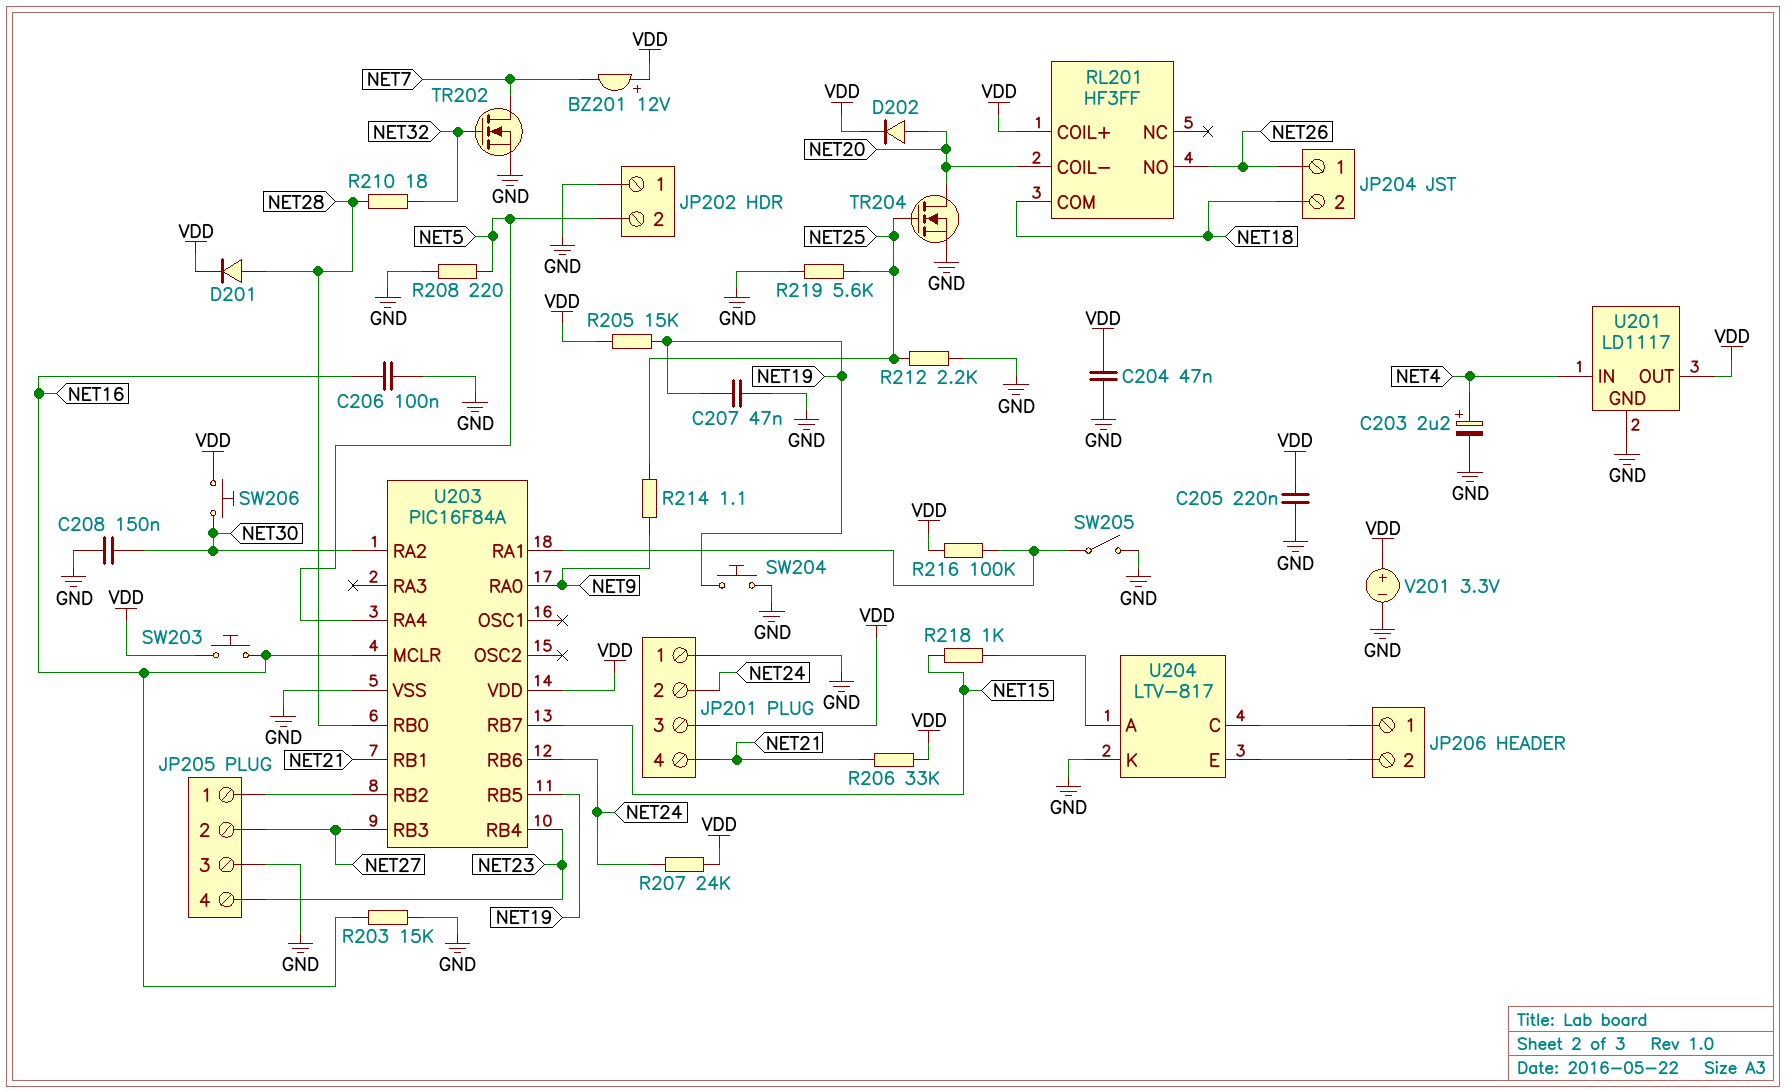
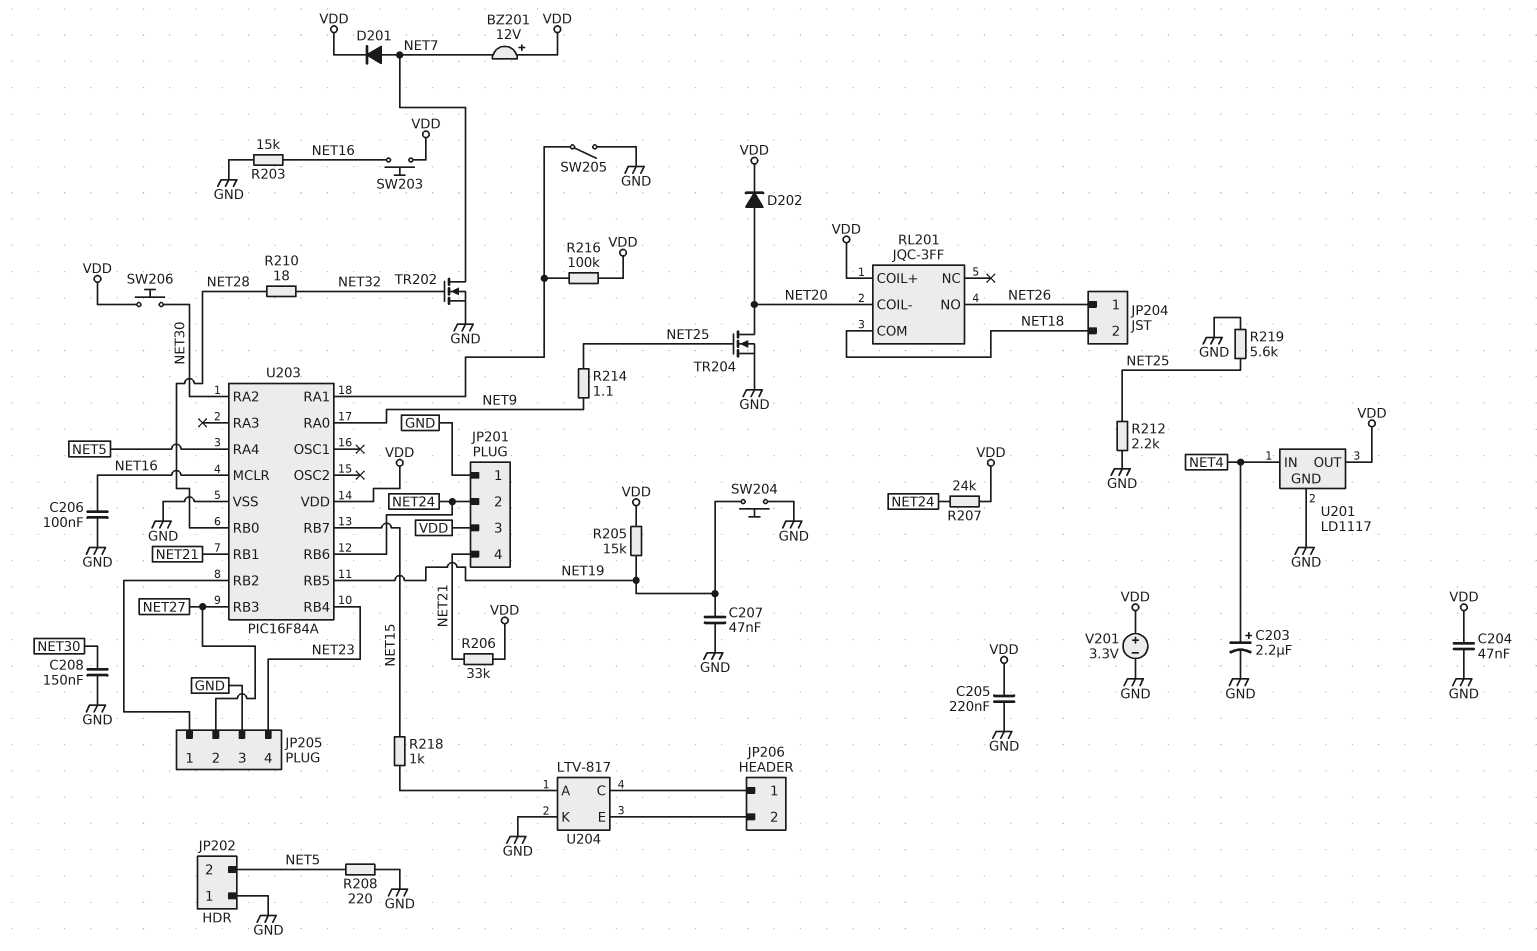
D201: diode (A NET28, K VDD) -> diode (A NET7, K VDD)
RL201: HF3FF -> JQC-3FF

